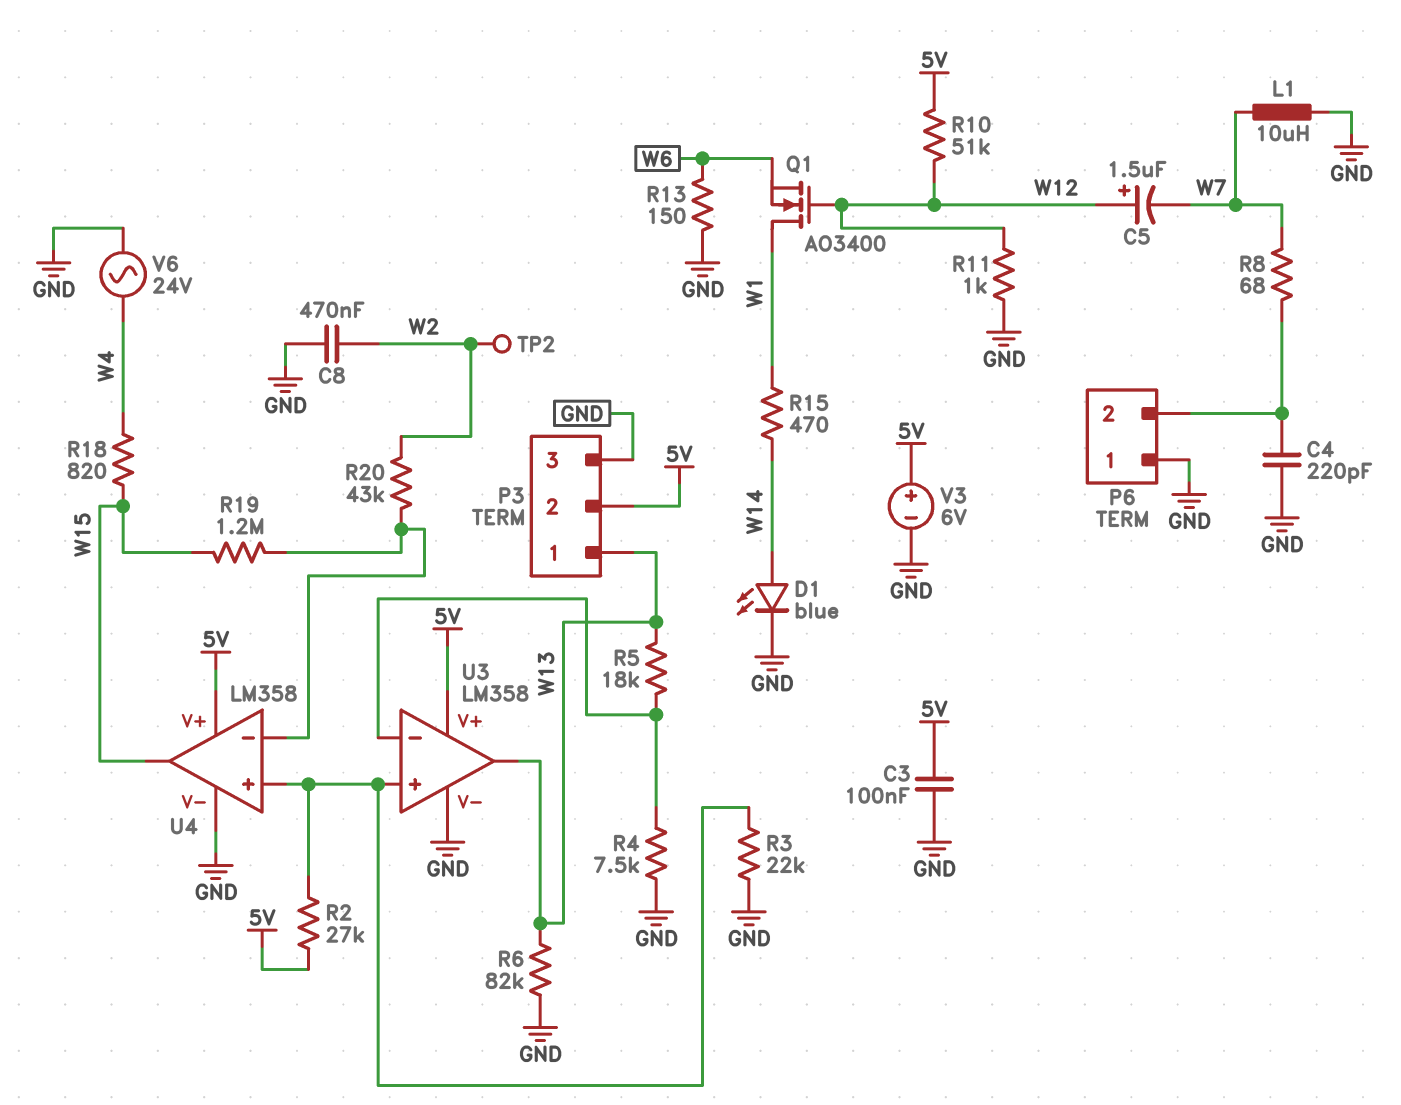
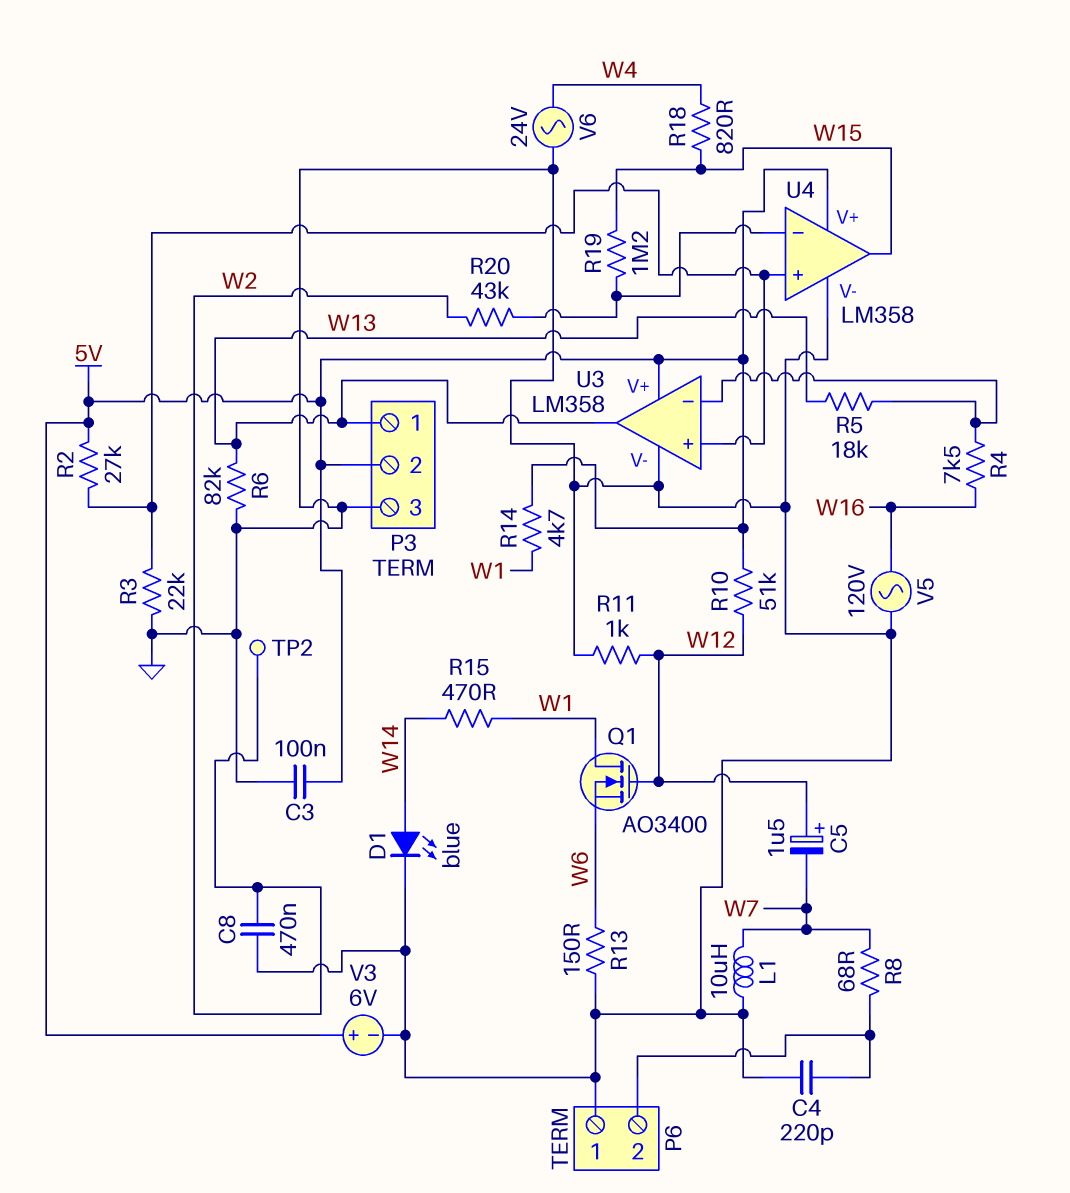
R4: 7.5k (GND, U3/in-) -> 7.5k (U3/in-, W16)
R14: none -> 4.7k (5V, W1)
V5: none -> AC 120V (GND, W16)

